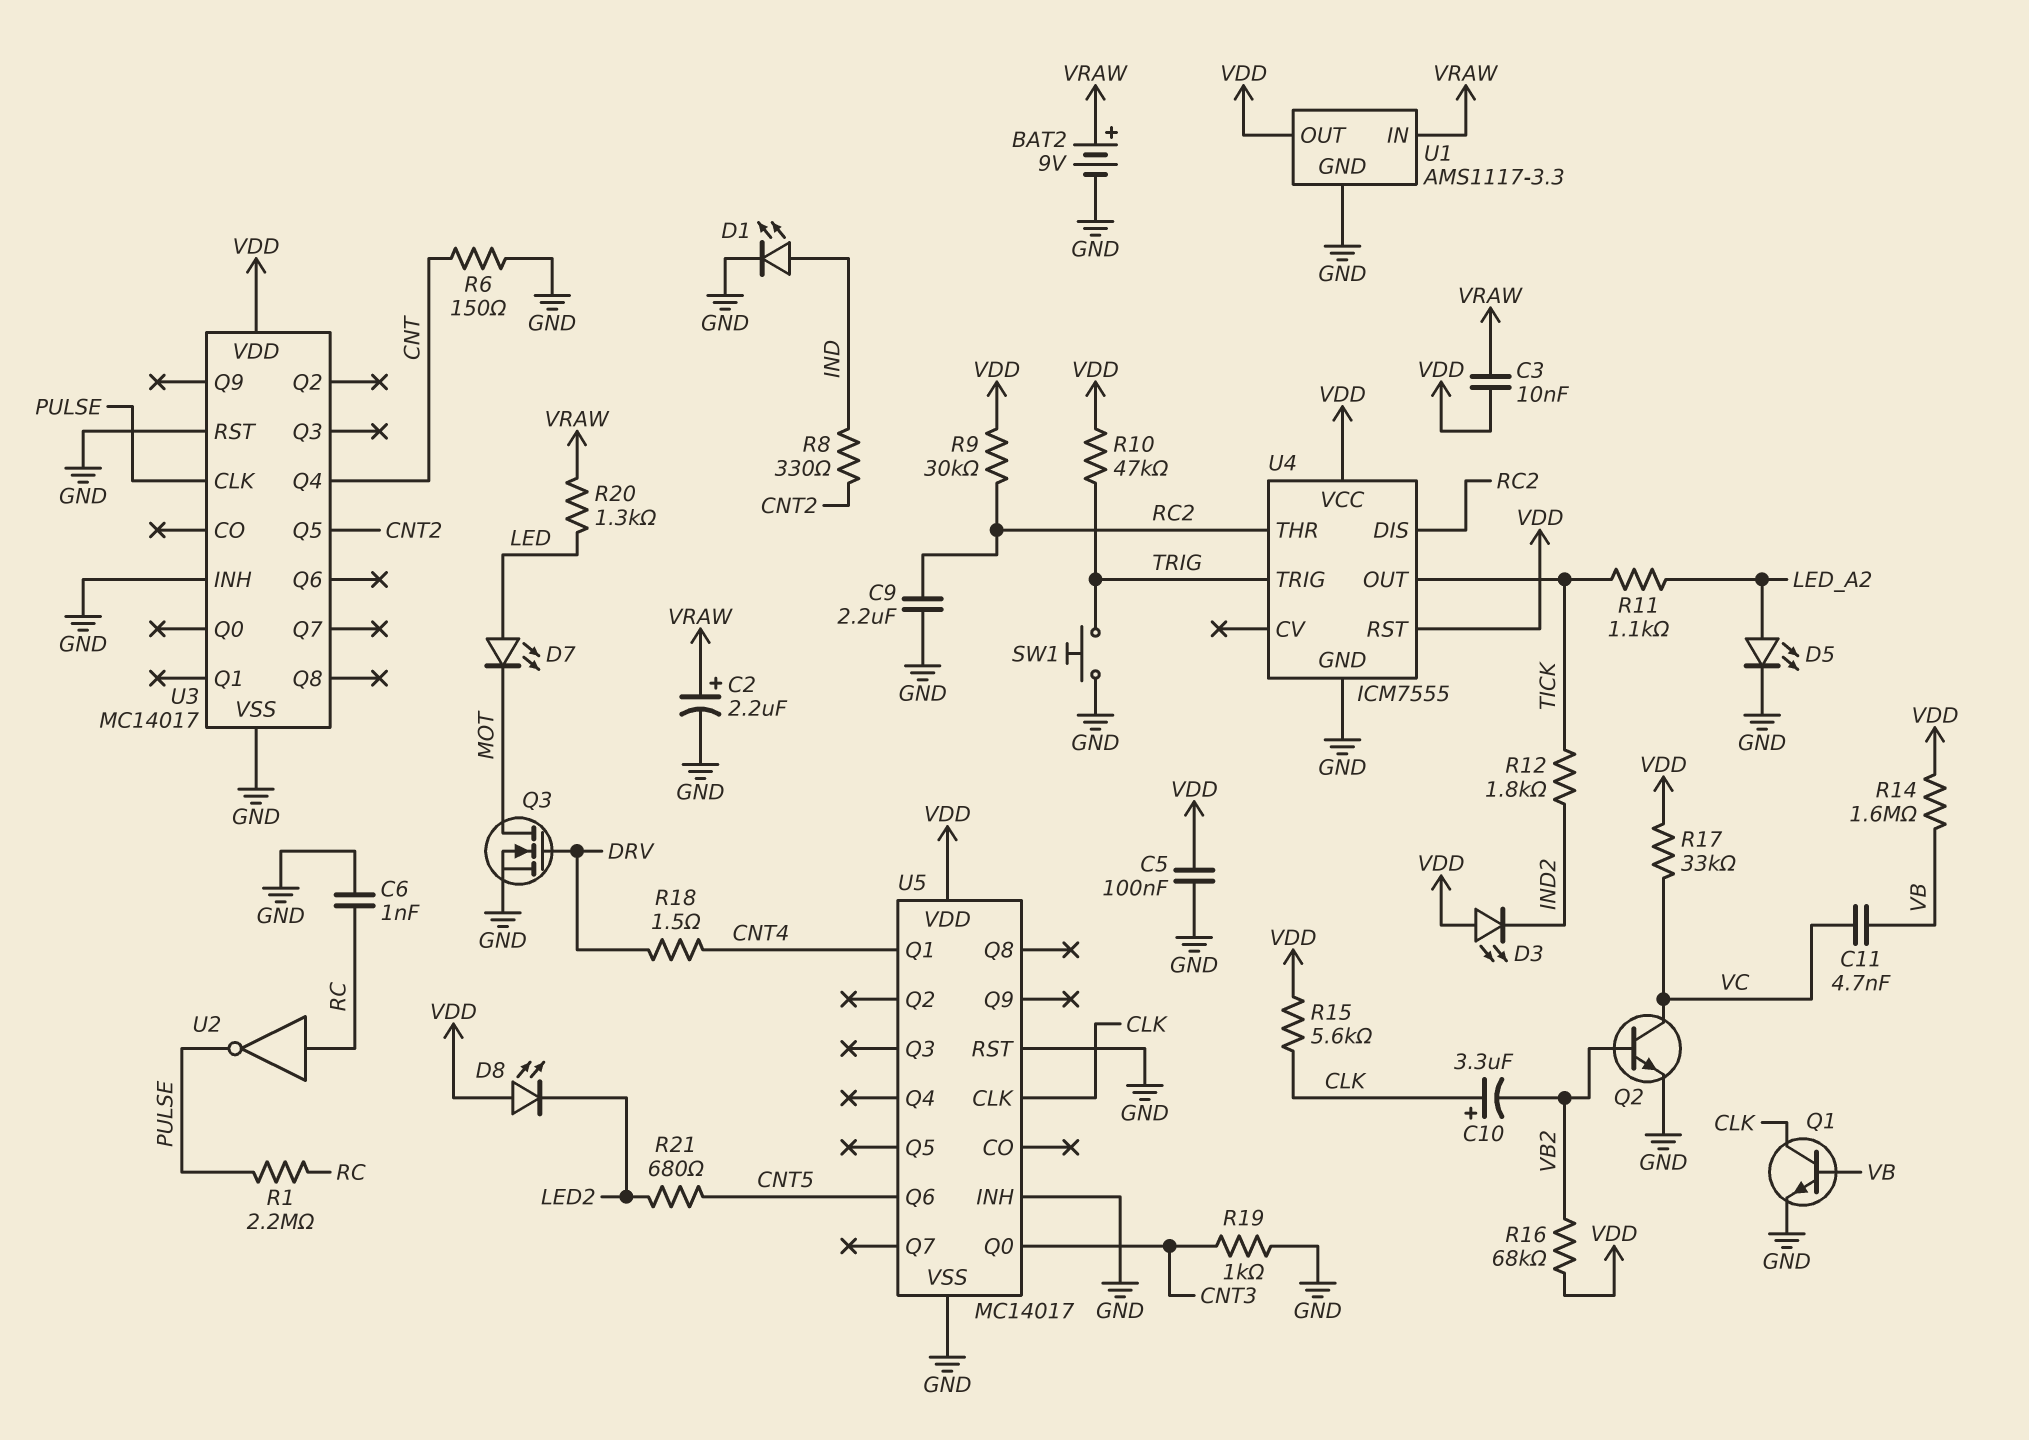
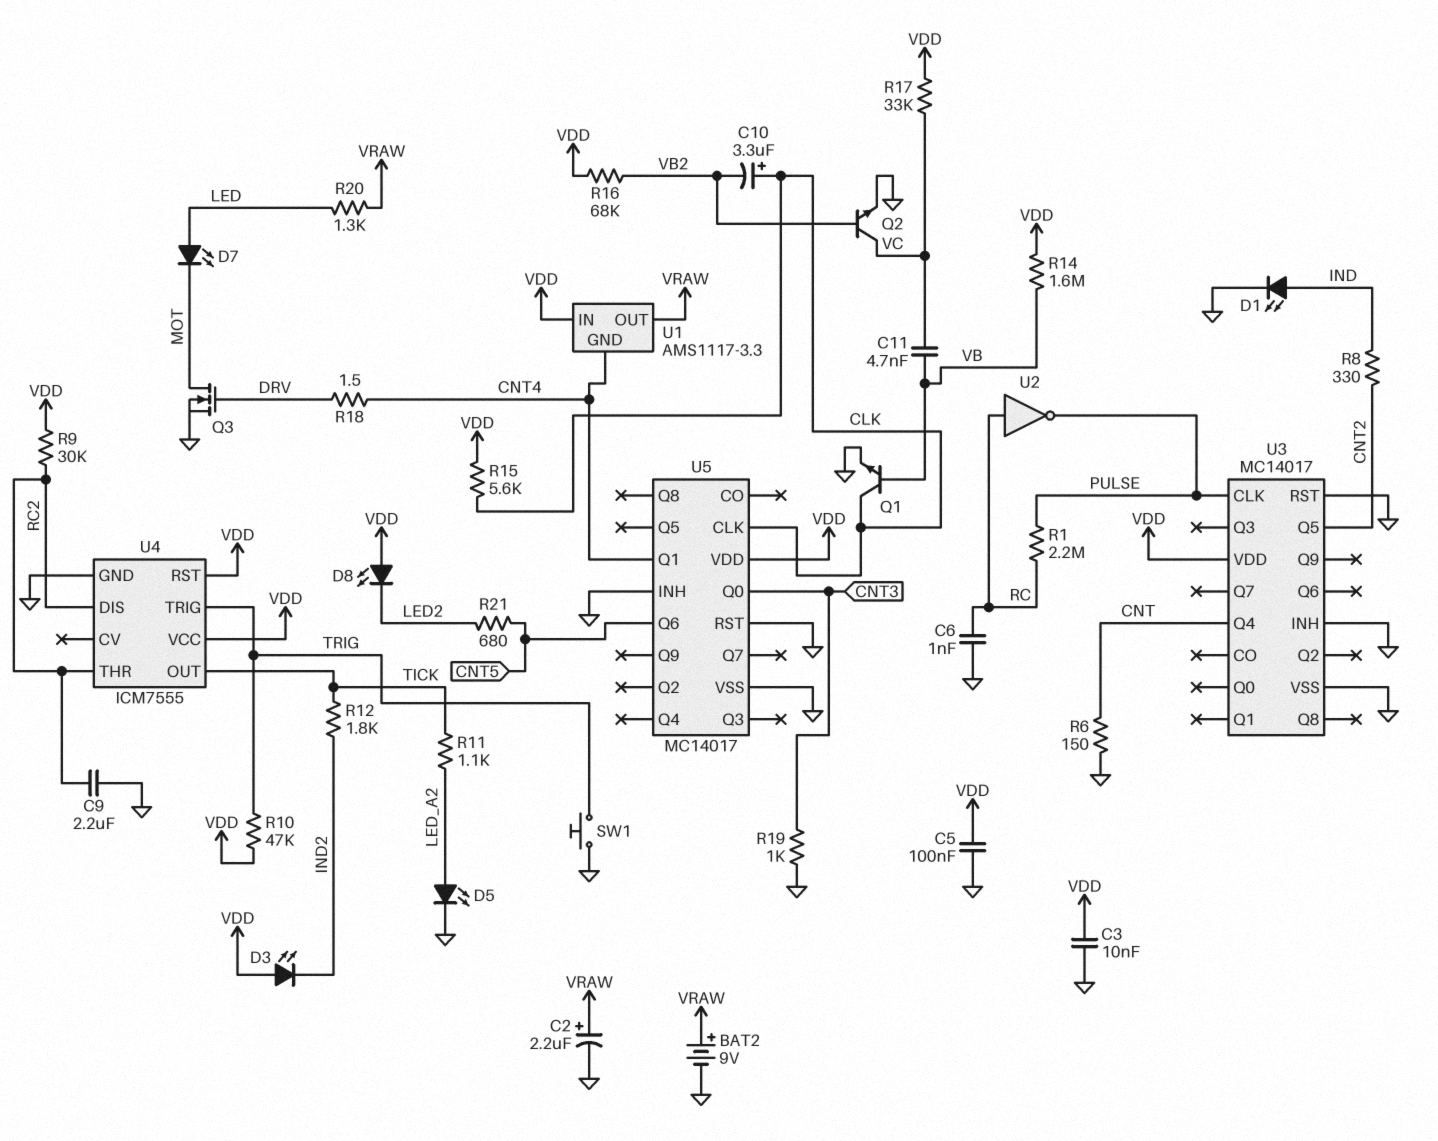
C3: 10nF (VDD, VRAW) -> 10nF (GND, VDD)
U1 pin GND: GND -> CNT4
U1 pin IN: VRAW -> VDD
U1 pin OUT: VDD -> VRAW

